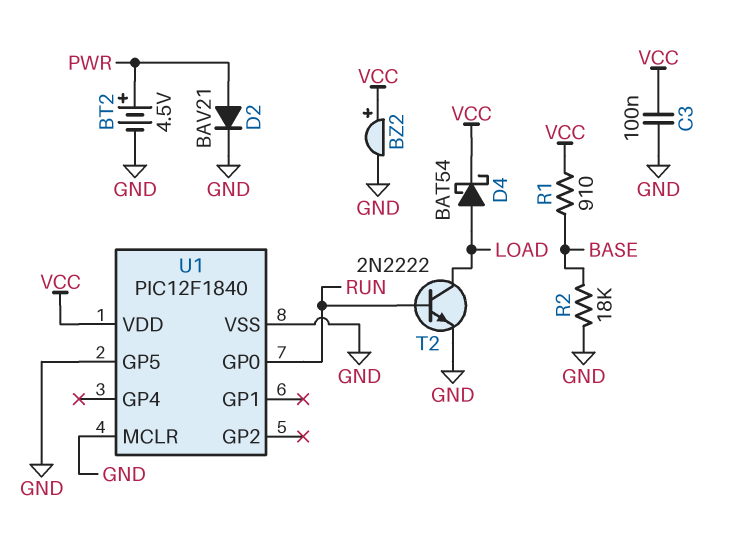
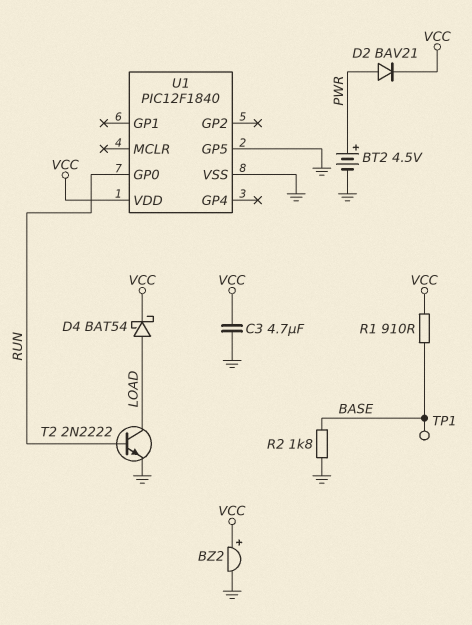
C3: 100nF (GND, VCC) -> 4.7uF (GND, VCC)
D2: diode BAV21 (A PWR, K GND) -> diode BAV21 (A PWR, K VCC)
R2: 18k (BASE, GND) -> 1.8k (BASE, GND)
TP1: none -> test point (BASE)
U1 pin MCLR: GND -> none

